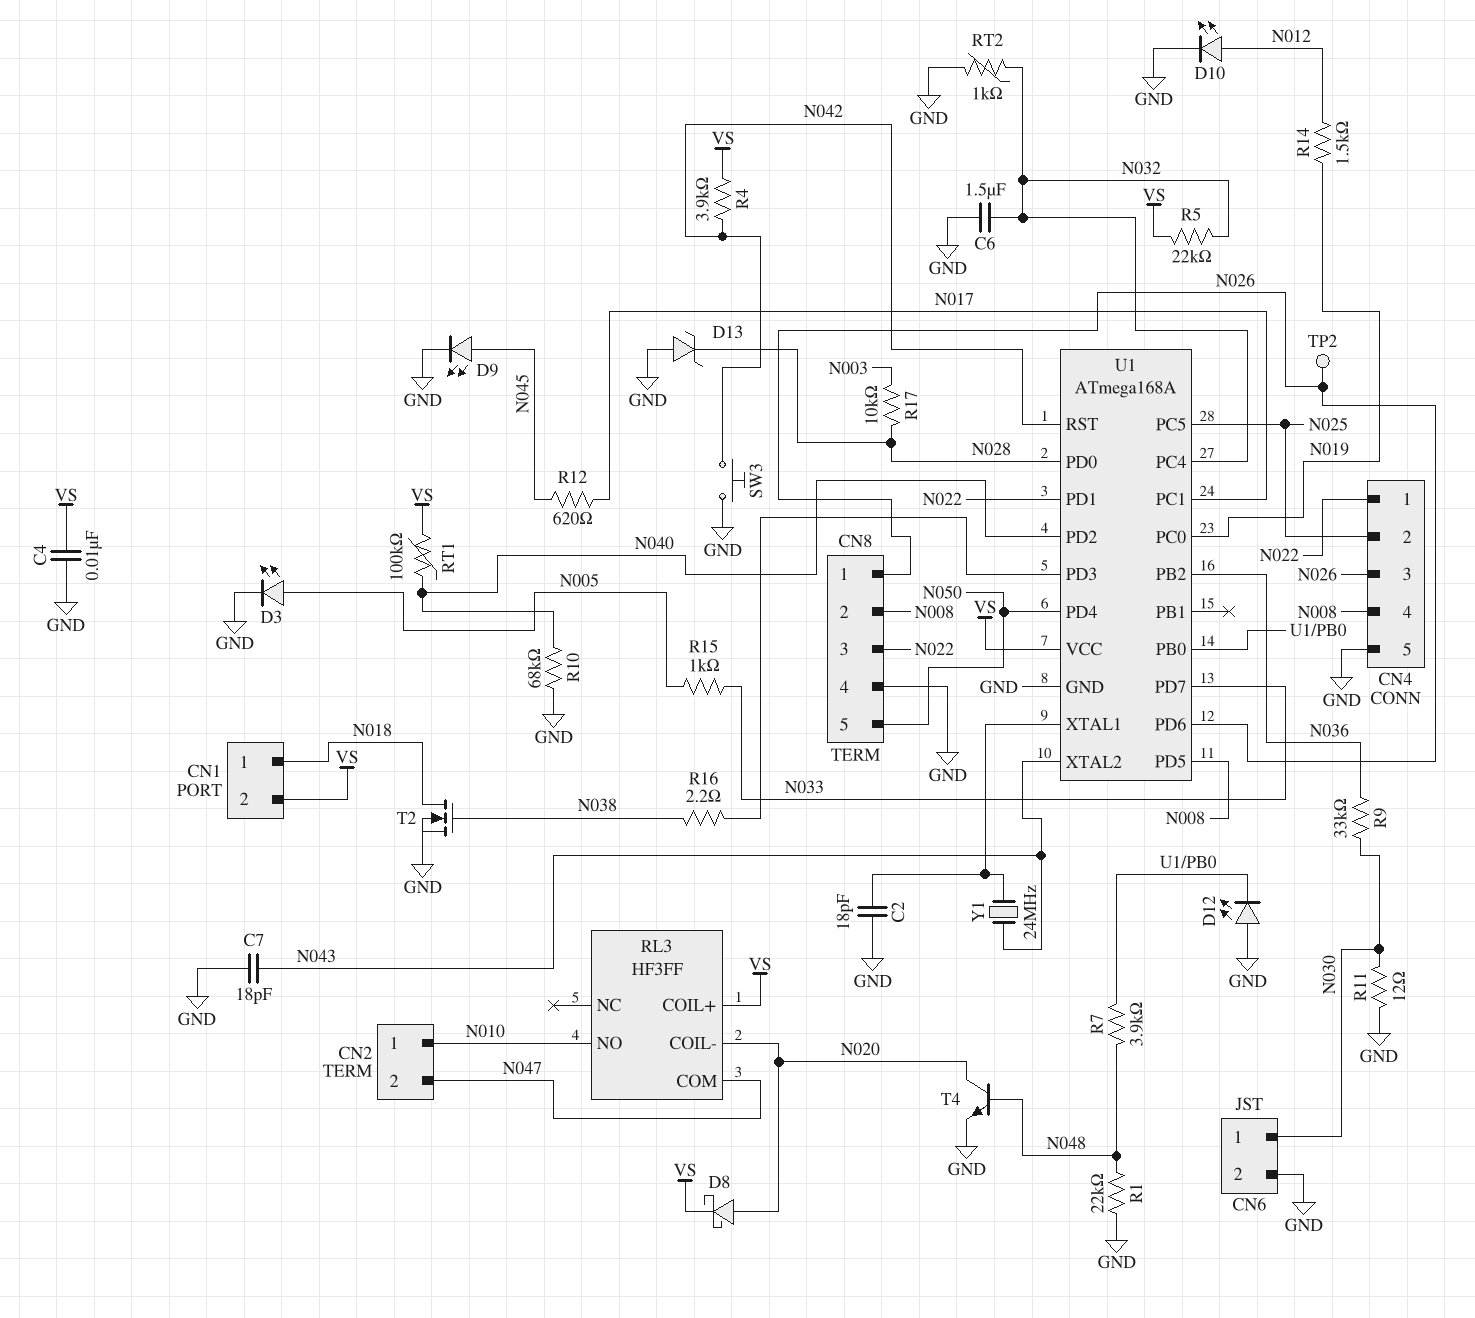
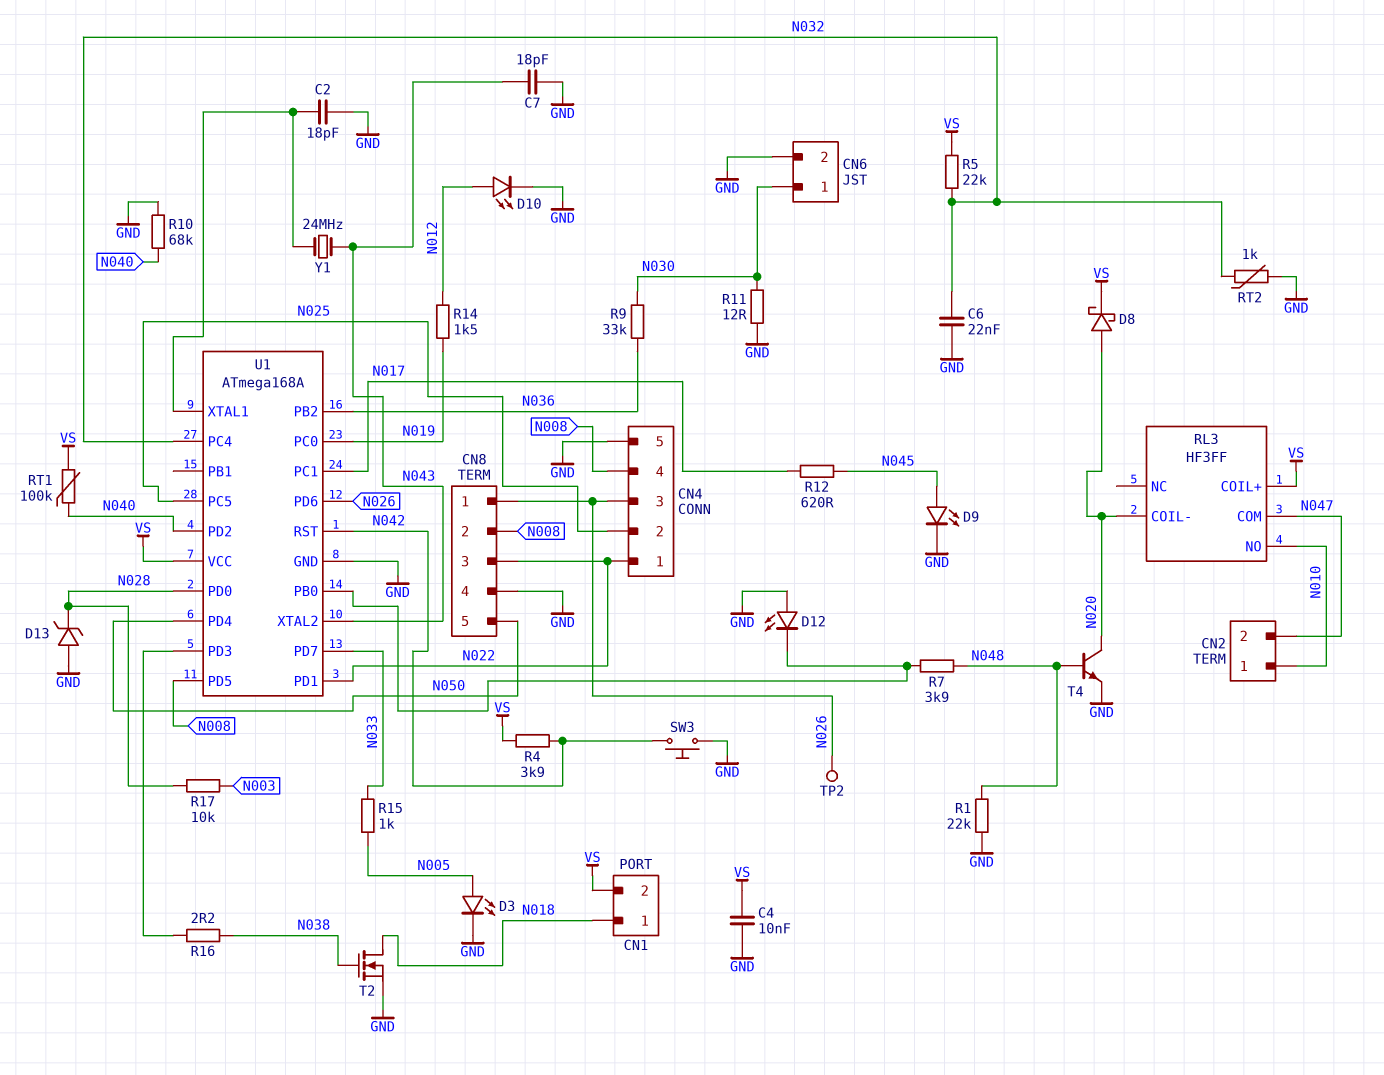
C6: 1.5uF (GND, N032) -> 22nF (GND, N032)

